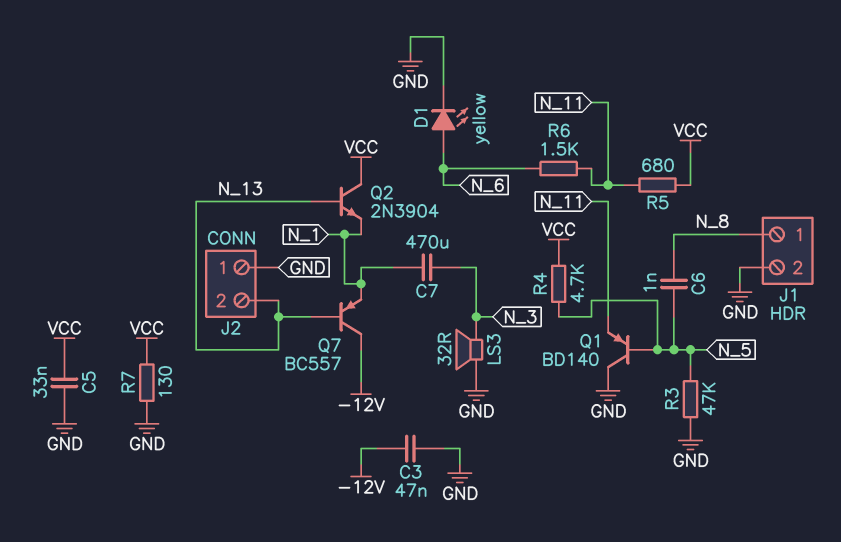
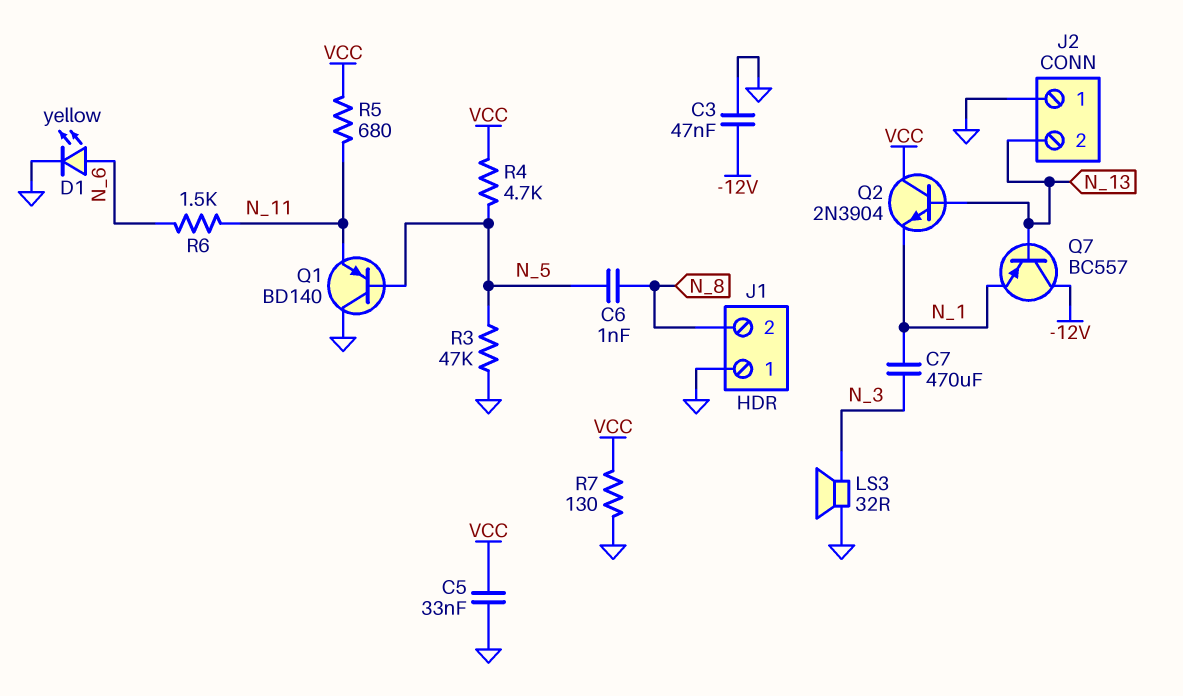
J1 pin 1: N_8 -> GND
J1 pin 2: GND -> N_8

